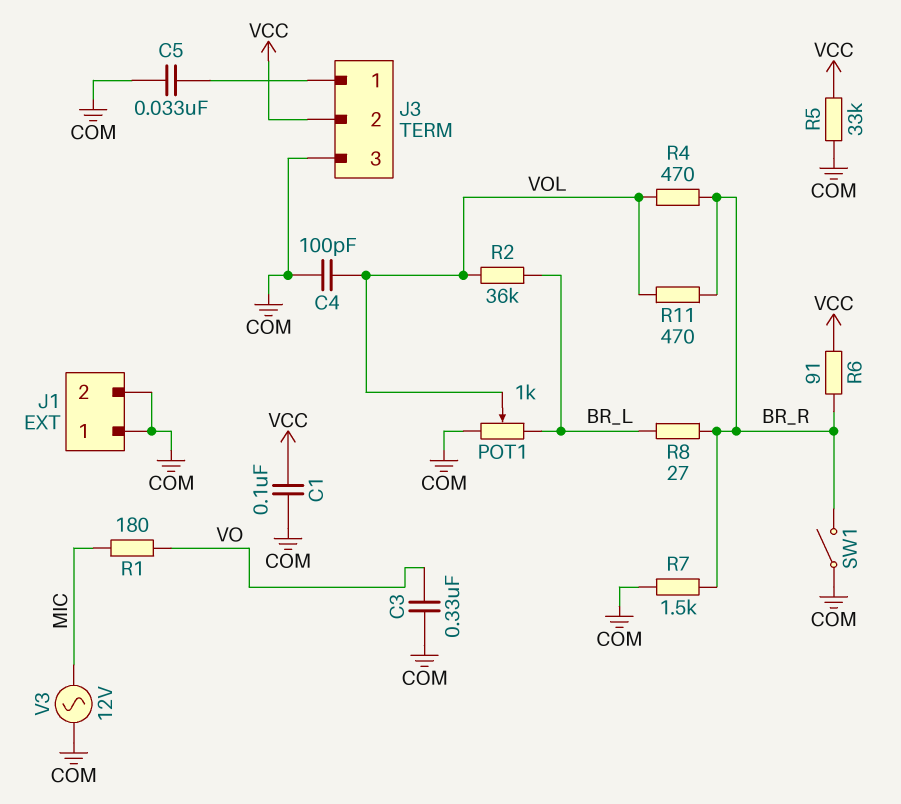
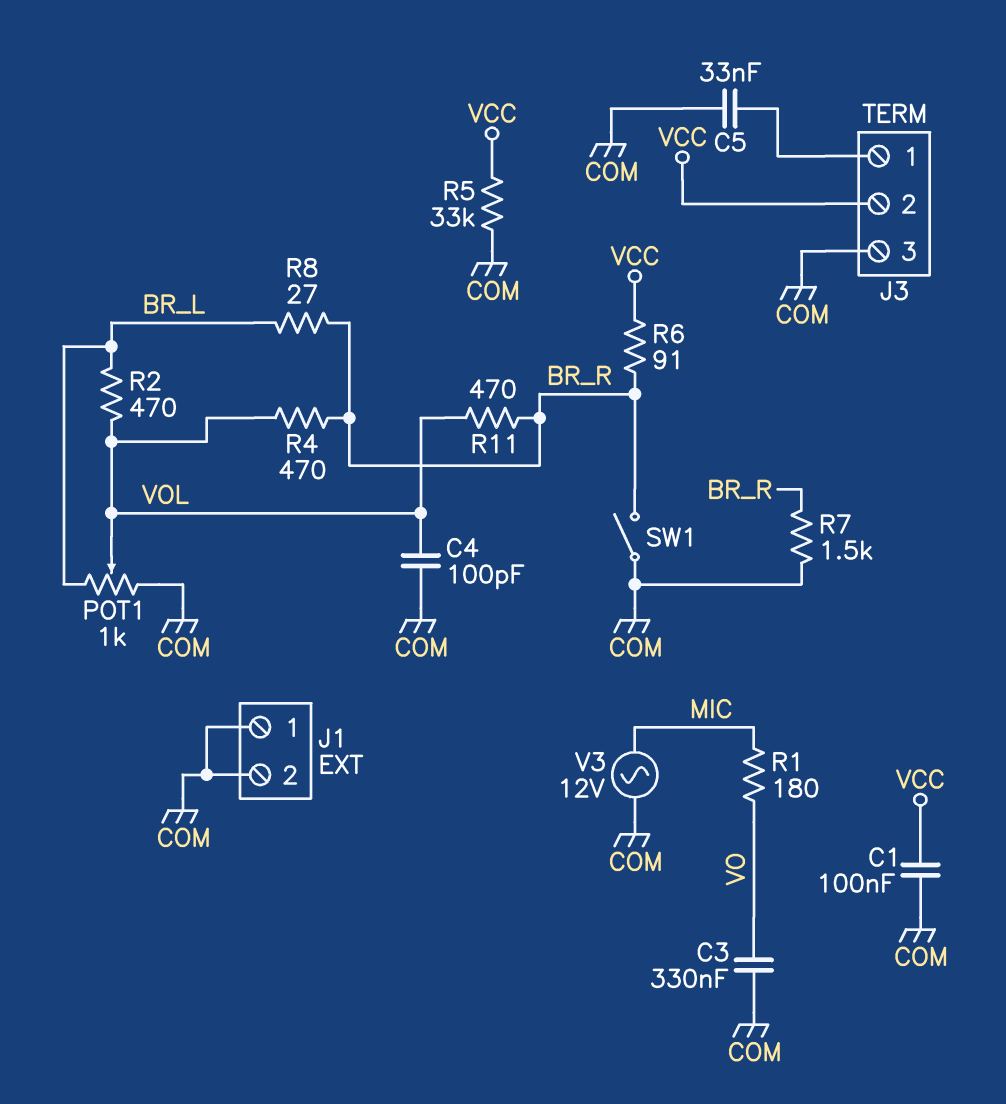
R2: 36k (BR_L, VOL) -> 470 (BR_L, VOL)

